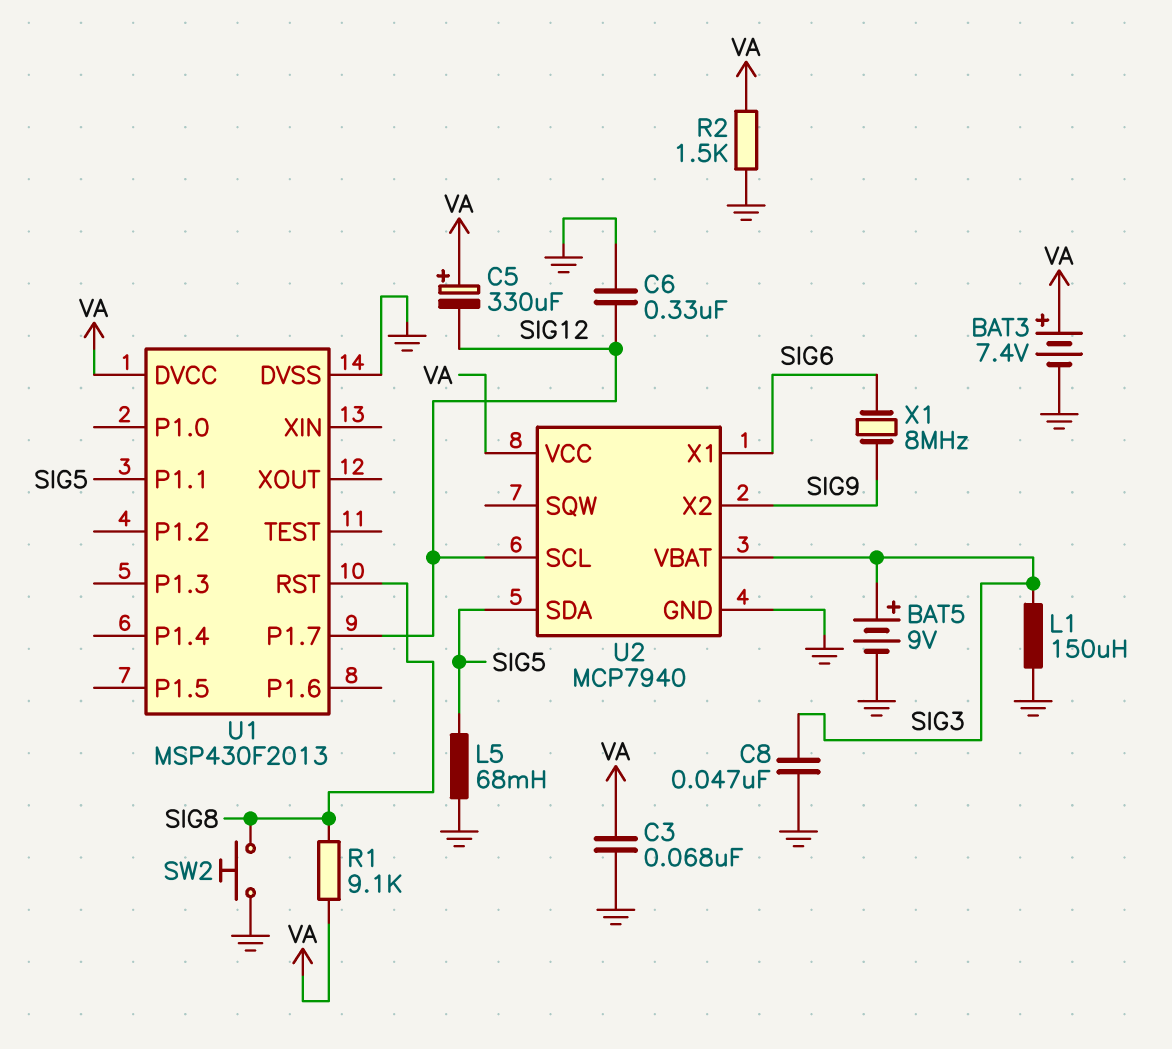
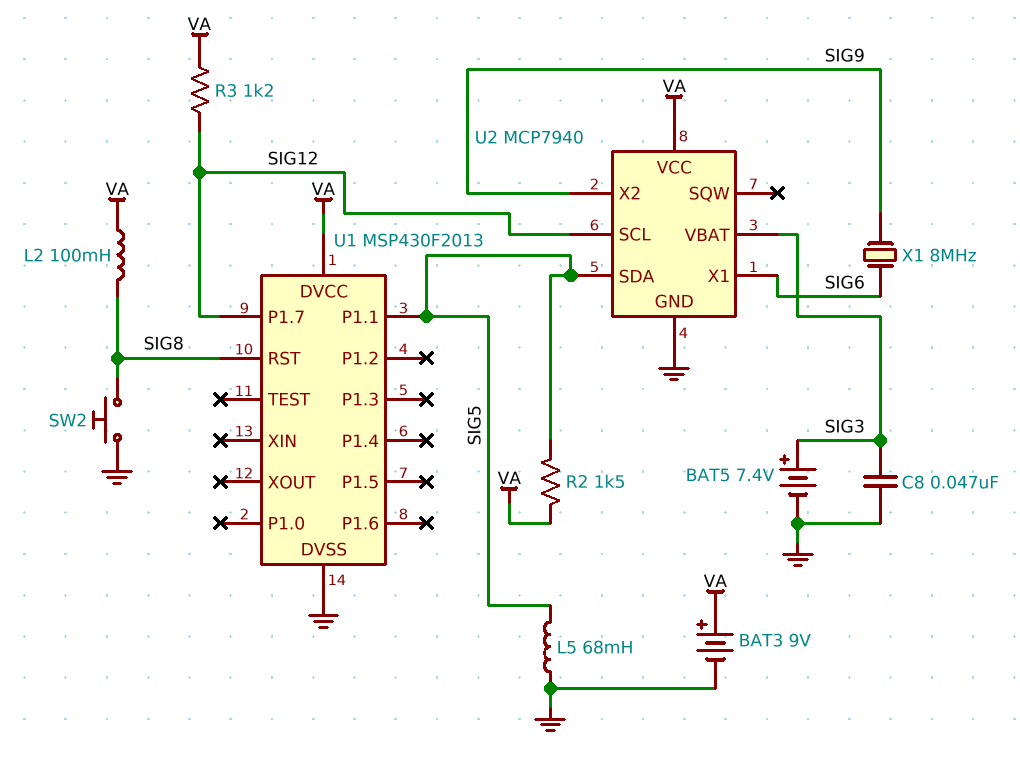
BAT3: 7.4V (plus VA, minus GND) -> 9V (plus VA, minus GND)
BAT5: 9V (plus SIG3, minus GND) -> 7.4V (plus SIG3, minus GND)
C3: 68nF (GND, VA) -> none
C5: 330uF (plus VA, minus SIG12) -> none
C6: 330nF (GND, SIG12) -> none
L1: 150uH (GND, SIG3) -> none
L2: none -> 100mH (SIG8, VA)
R1: 9.1k (SIG8, VA) -> none
R2: 1.5k (GND, VA) -> 1.5k (SIG5, VA)
R3: none -> 1.2k (SIG12, VA)

